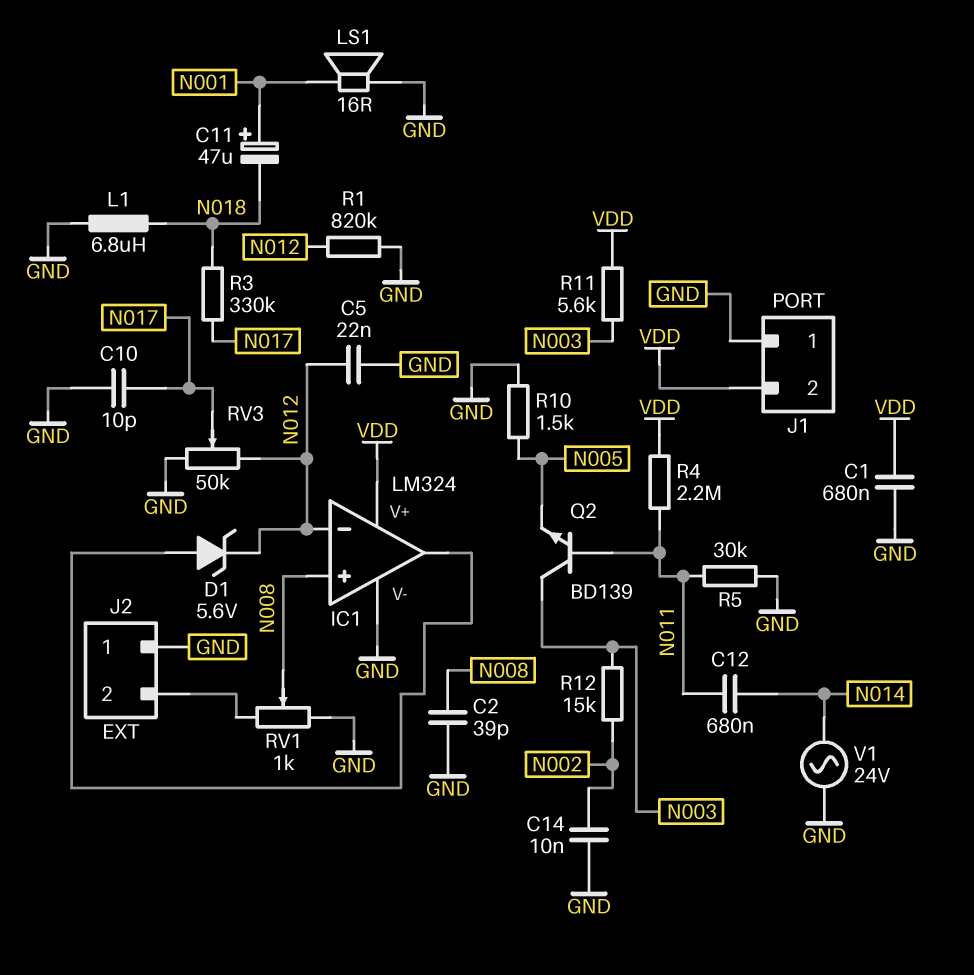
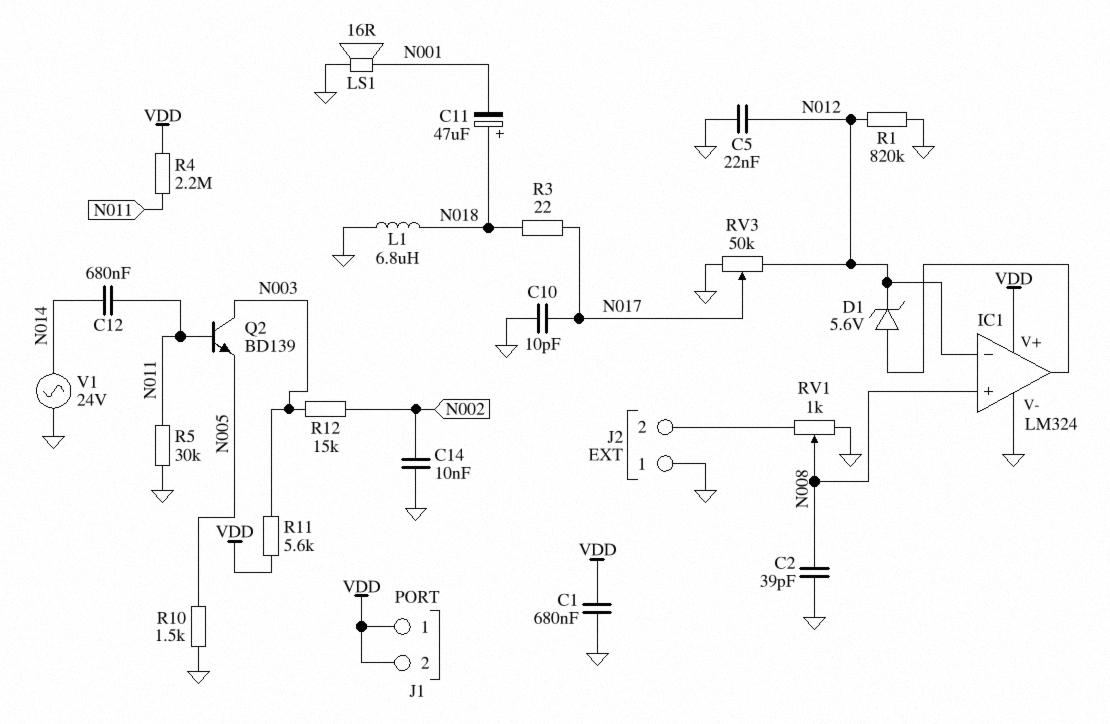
C11: 47uF (plus N001, minus N018) -> 47uF (plus N018, minus N001)
J1 pin 1: GND -> VDD
R3: 330k (N017, N018) -> 22 (N017, N018)

